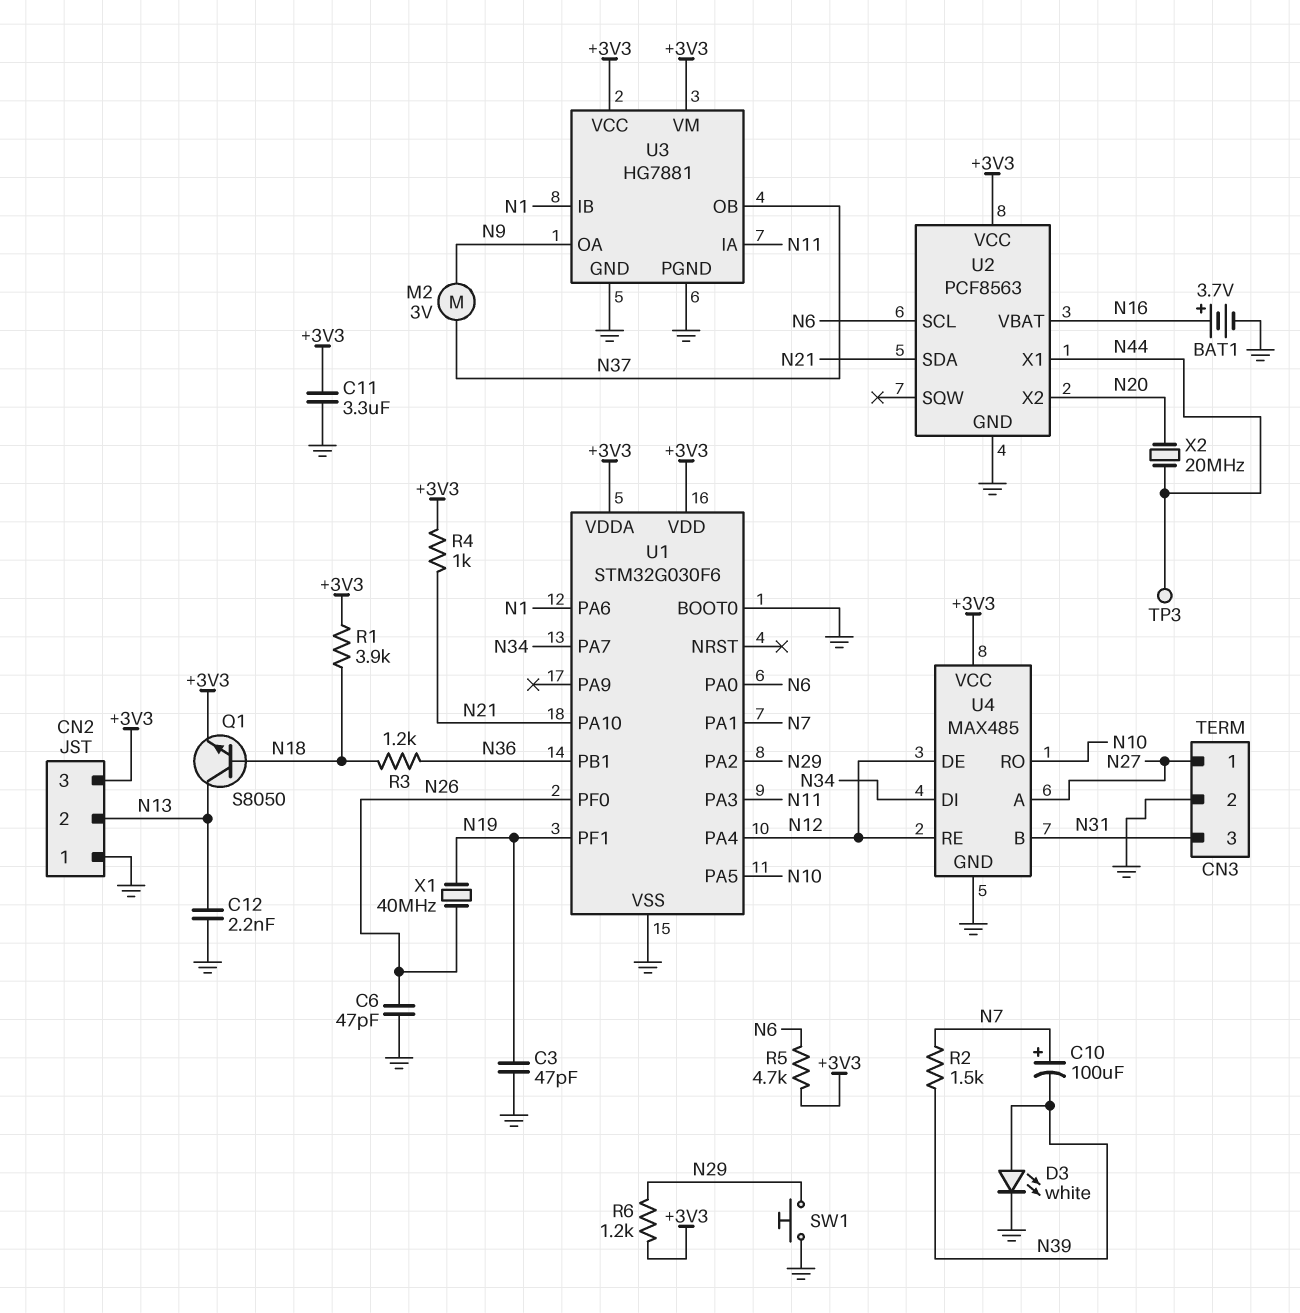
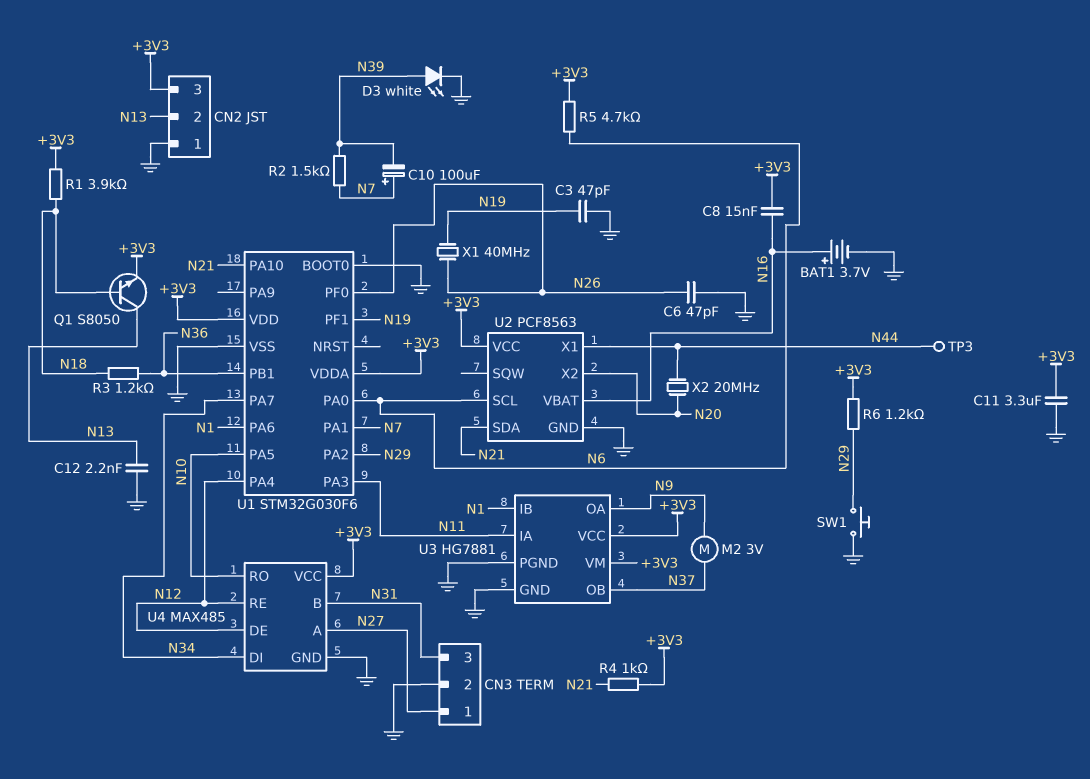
C8: none -> 15nF (+3V3, N16)

